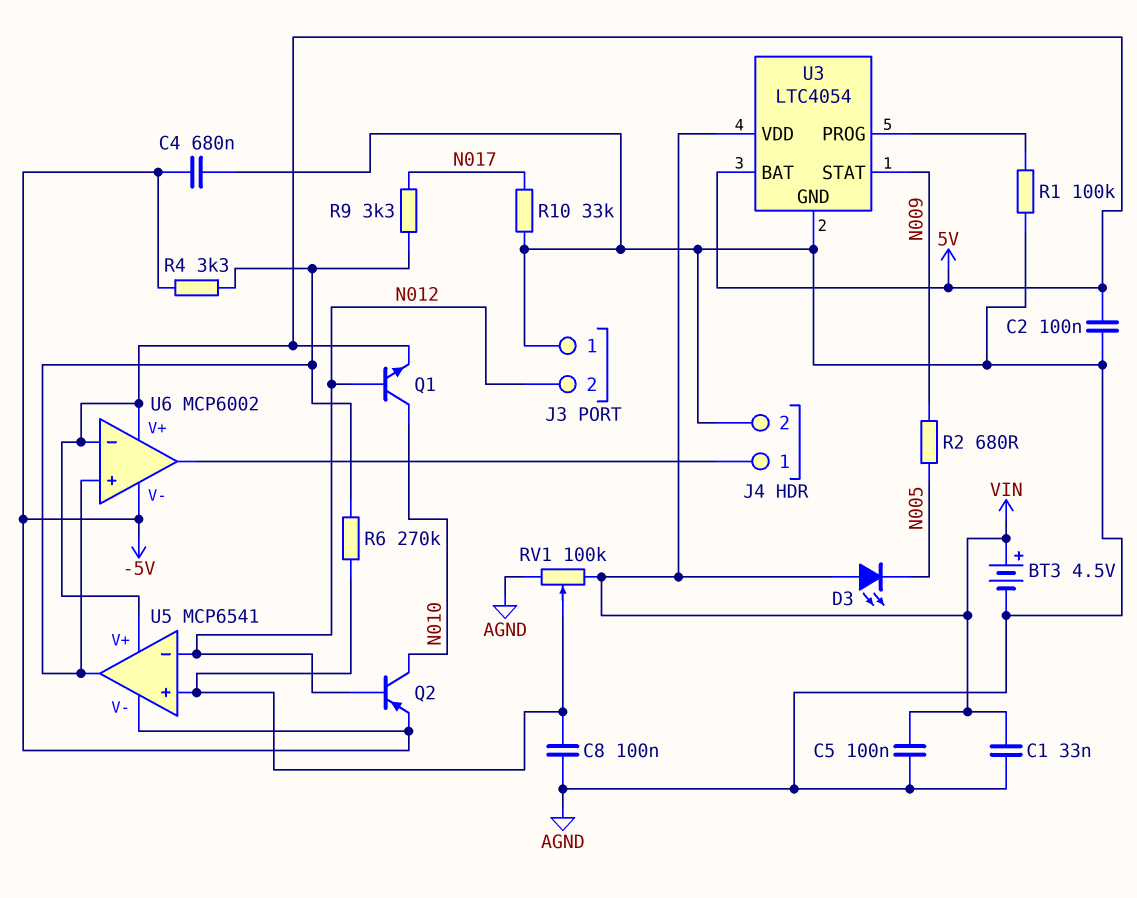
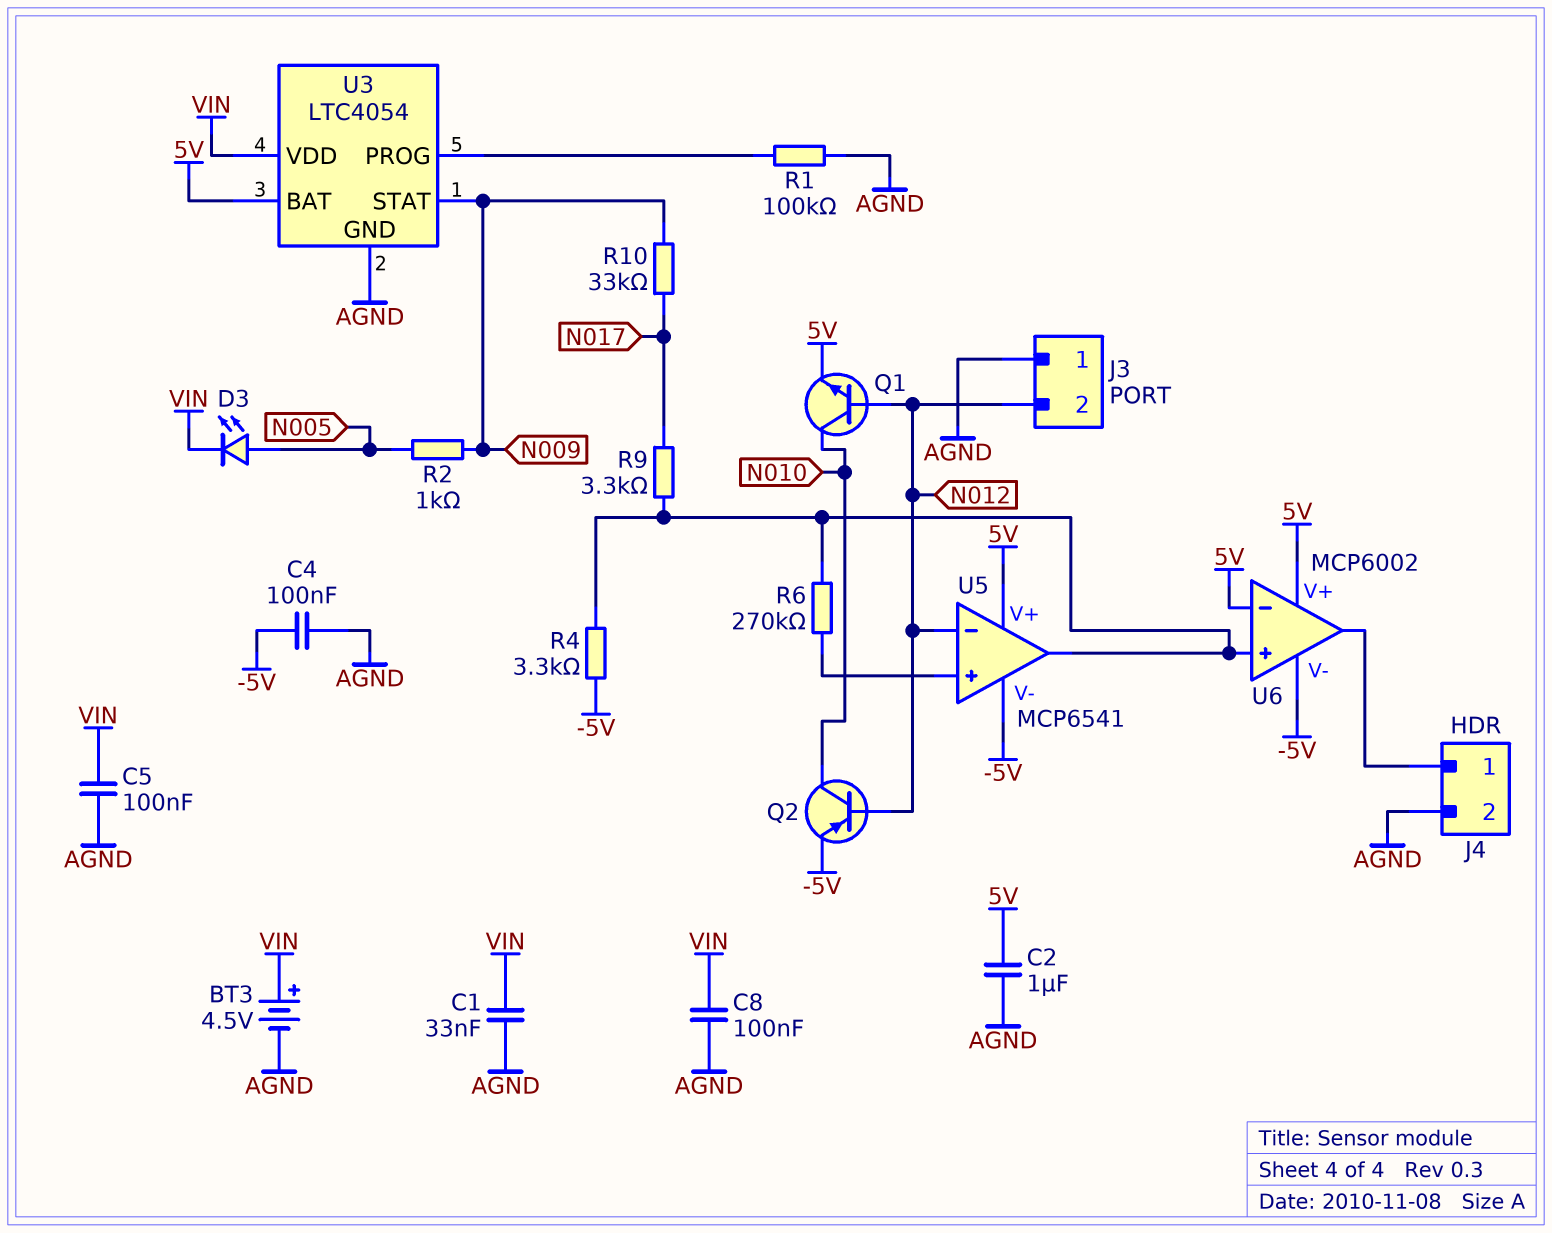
C2: 100nF (5V, AGND) -> 1uF (5V, AGND)
C4: 680nF (-5V, AGND) -> 100nF (-5V, AGND)
C8: 100nF (AGND, U5/in+) -> 100nF (AGND, VIN)
D3: LED (A VIN, K N005) -> LED (A N005, K VIN)
R2: 680 (N005, N009) -> 1k (N005, N009)
R10: 33k (AGND, N017) -> 33k (N009, N017)
RV1: 100k (AGND, VIN, wiper U5/in+) -> none

